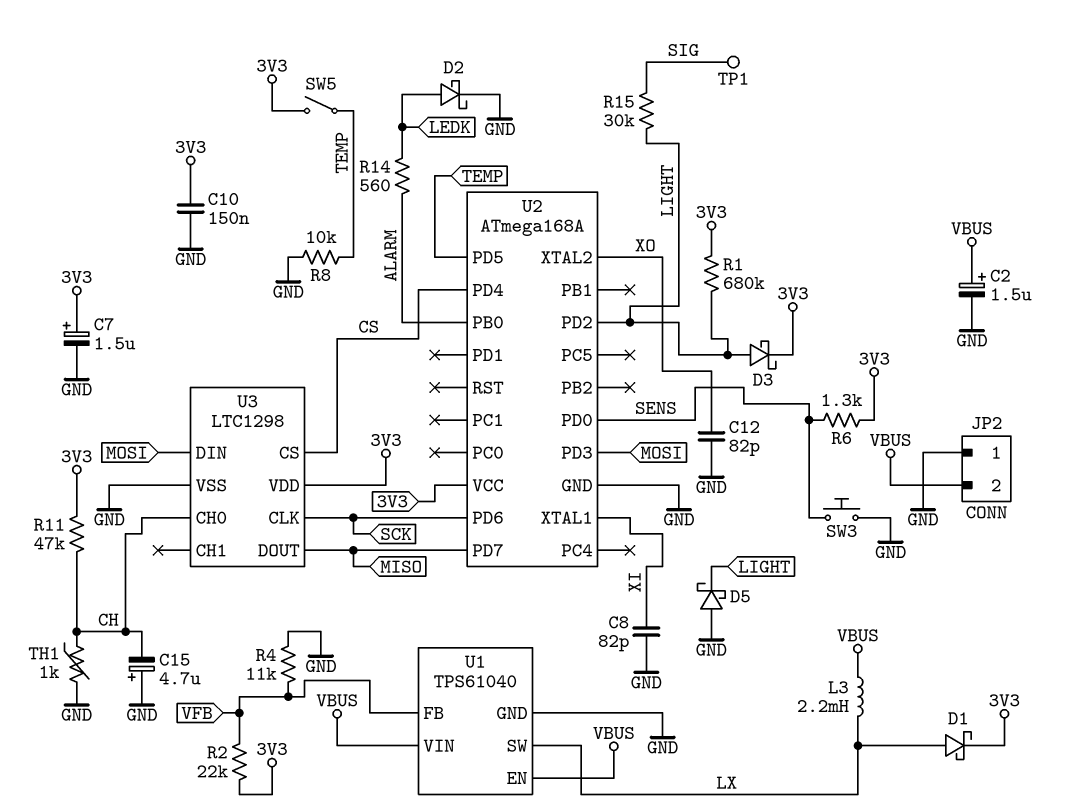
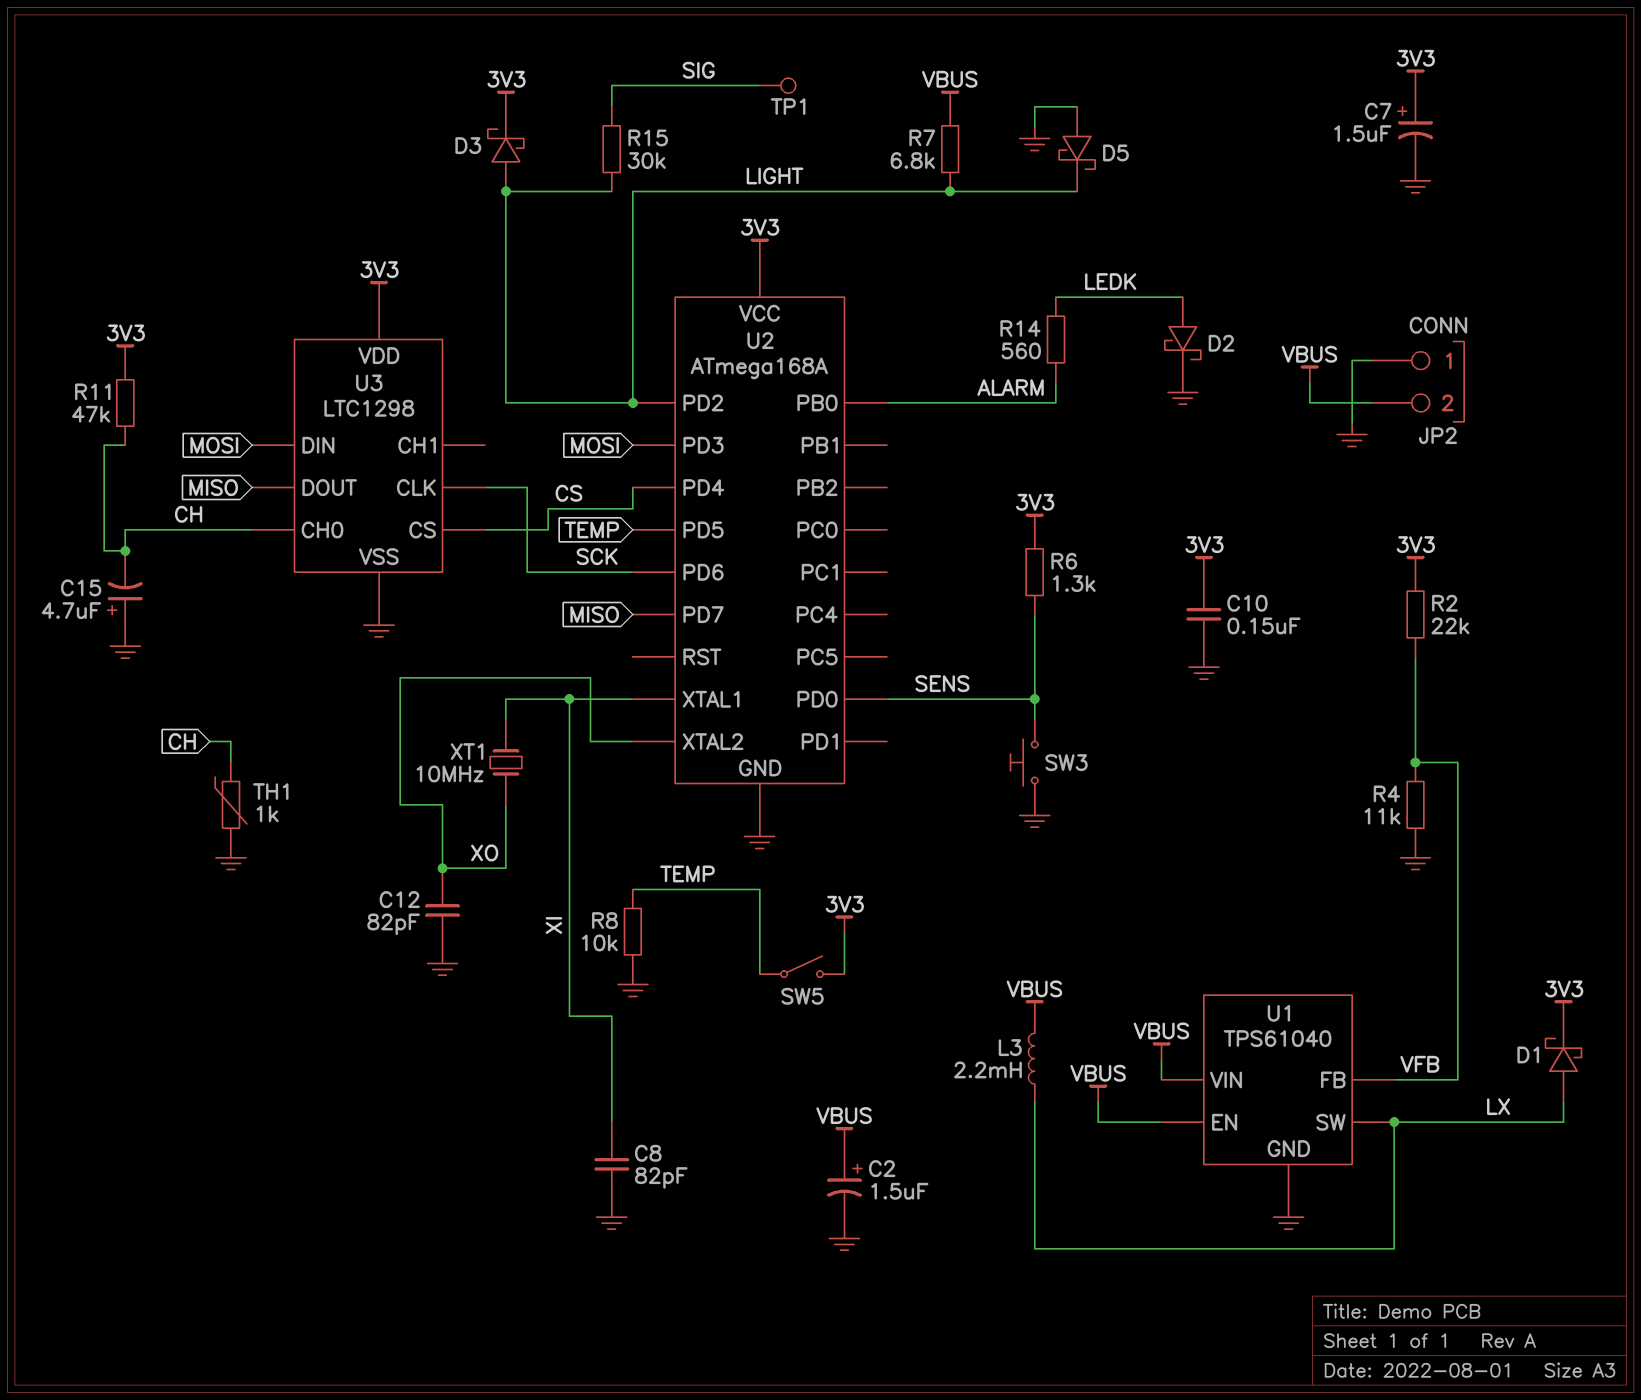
R1: 680k (3V3, LIGHT) -> none
R7: none -> 6.8k (LIGHT, VBUS)
XT1: none -> 10MHz (XI, XO)

